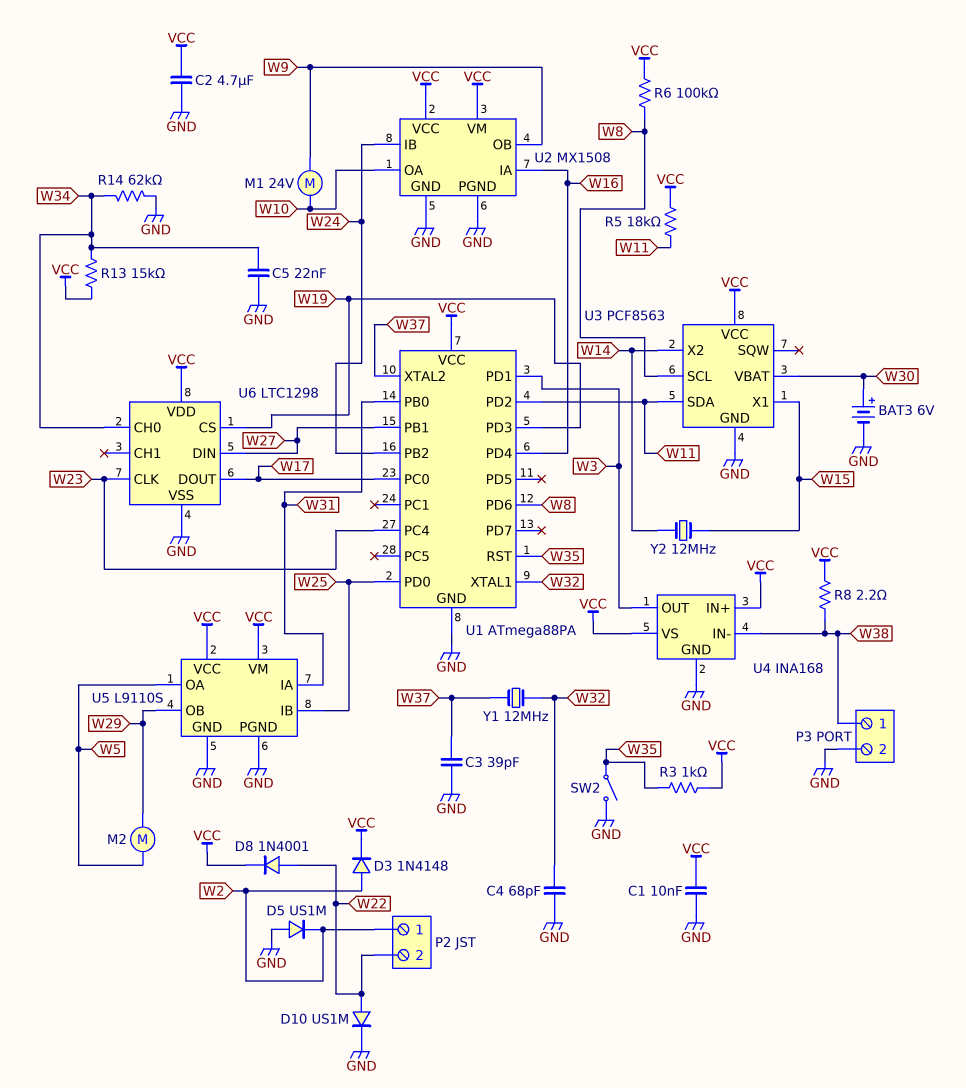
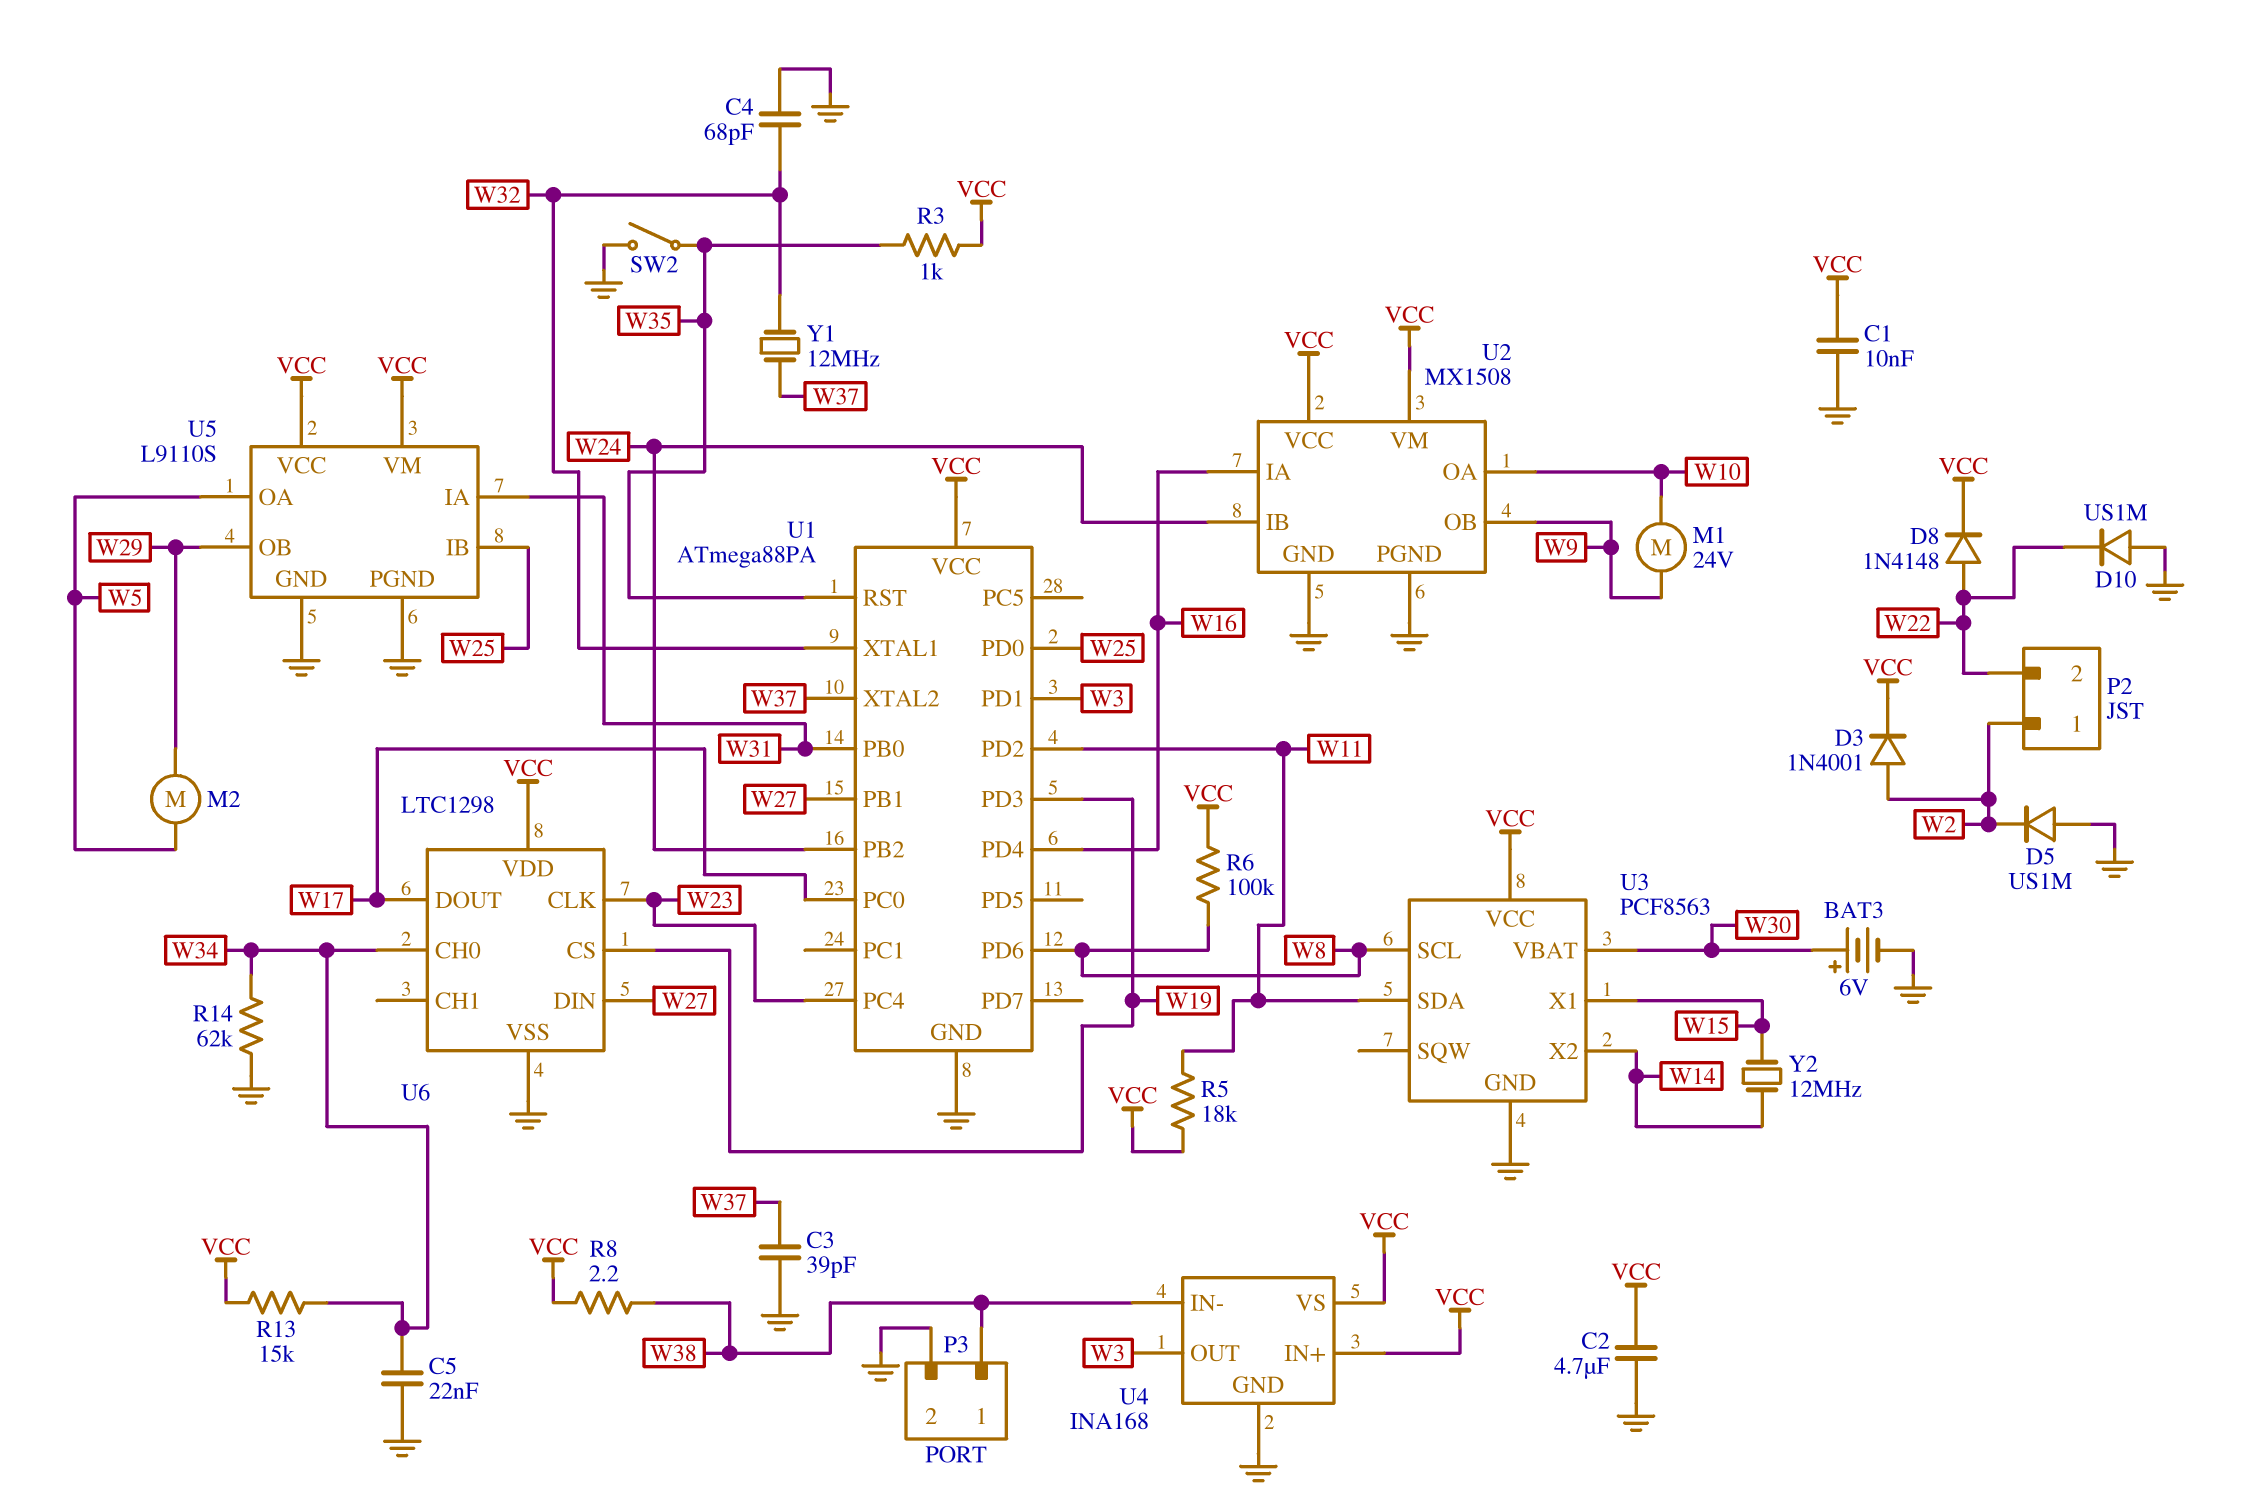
D3: diode 1N4148 (A W2, K VCC) -> diode 1N4001 (A W2, K VCC)
D8: diode 1N4001 (A W22, K VCC) -> diode 1N4148 (A W22, K VCC)
D10: diode US1M (A W22, K GND) -> diode US1M (A GND, K W22)

